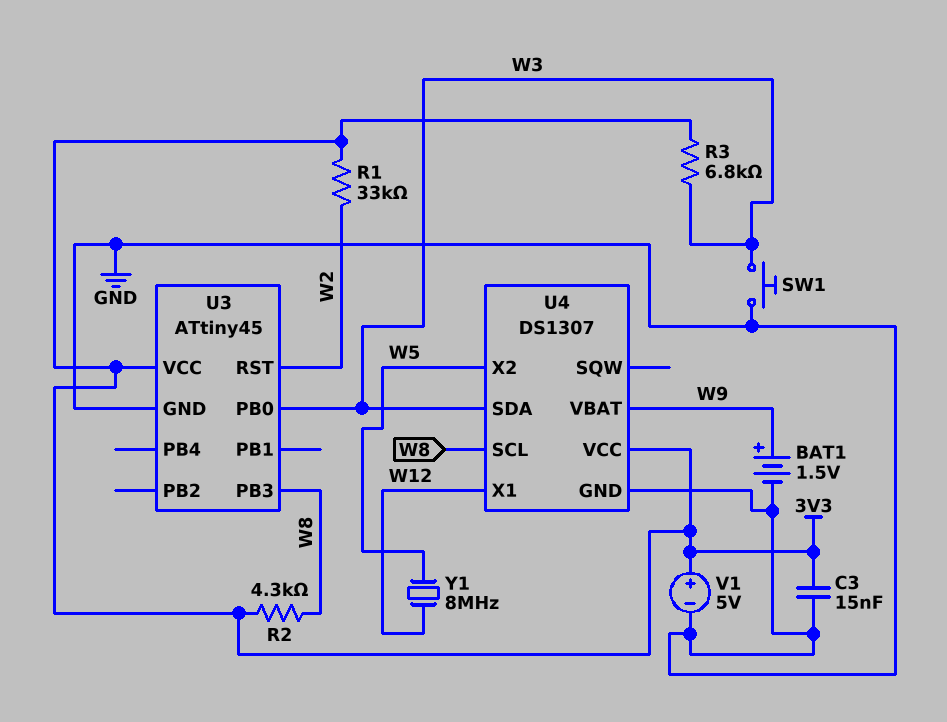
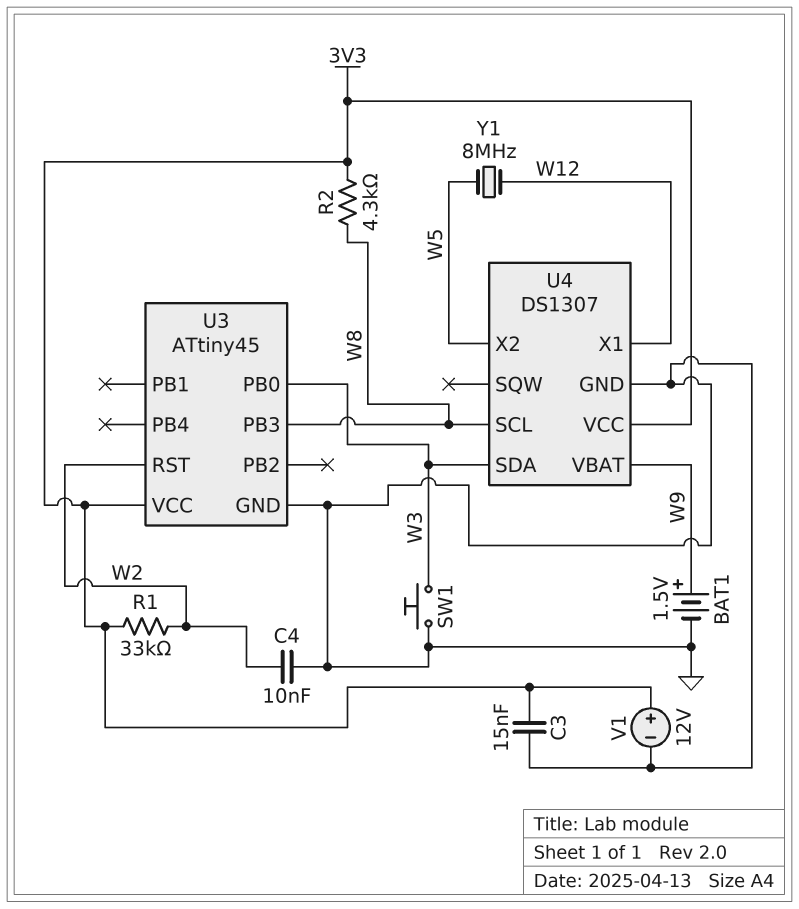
C4: none -> 10nF (GND, W2)
R3: 6.8k (3V3, W3) -> none
V1: 5V (plus 3V3, minus GND) -> 12V (plus 3V3, minus GND)

